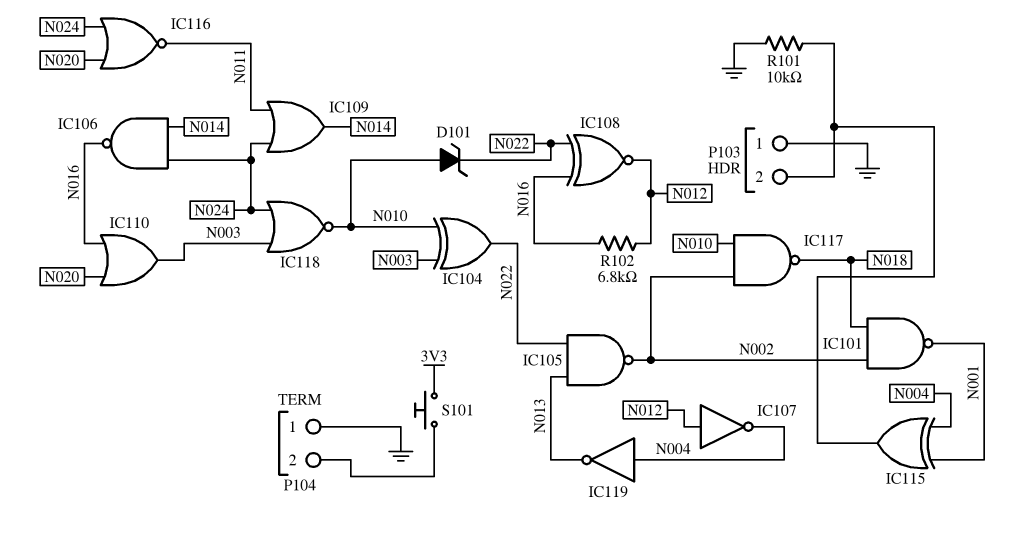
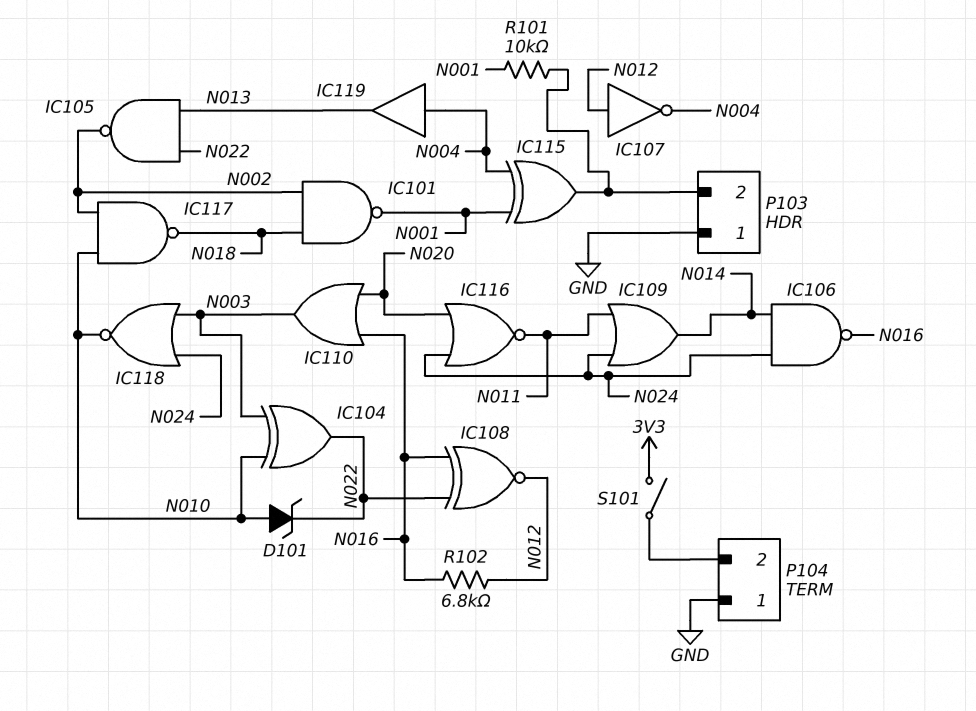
IC119: NOT (in N004, out N013) -> buffer (in N004, out N013)
R101: 10k (GND, P103/2) -> 10k (N001, P103/2)
S101: button (3V3, P104/2) -> switch (3V3, P104/2)

